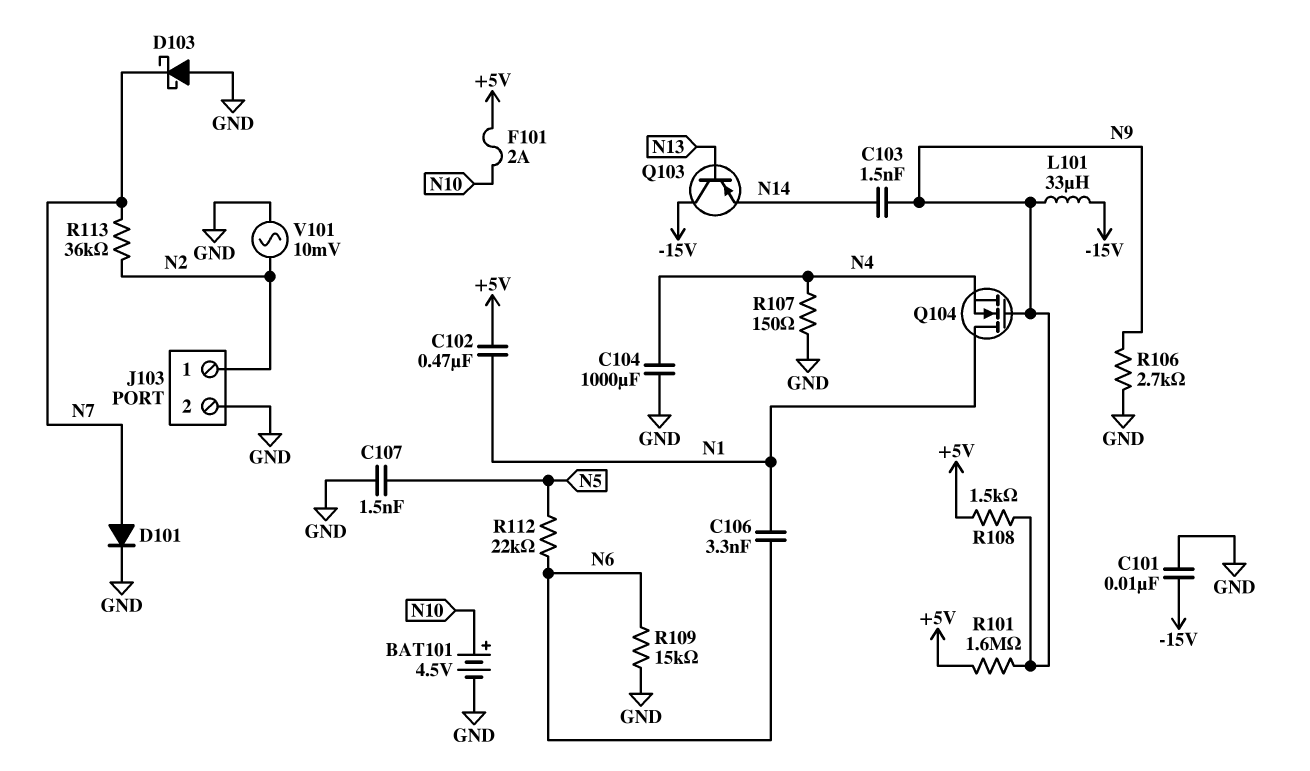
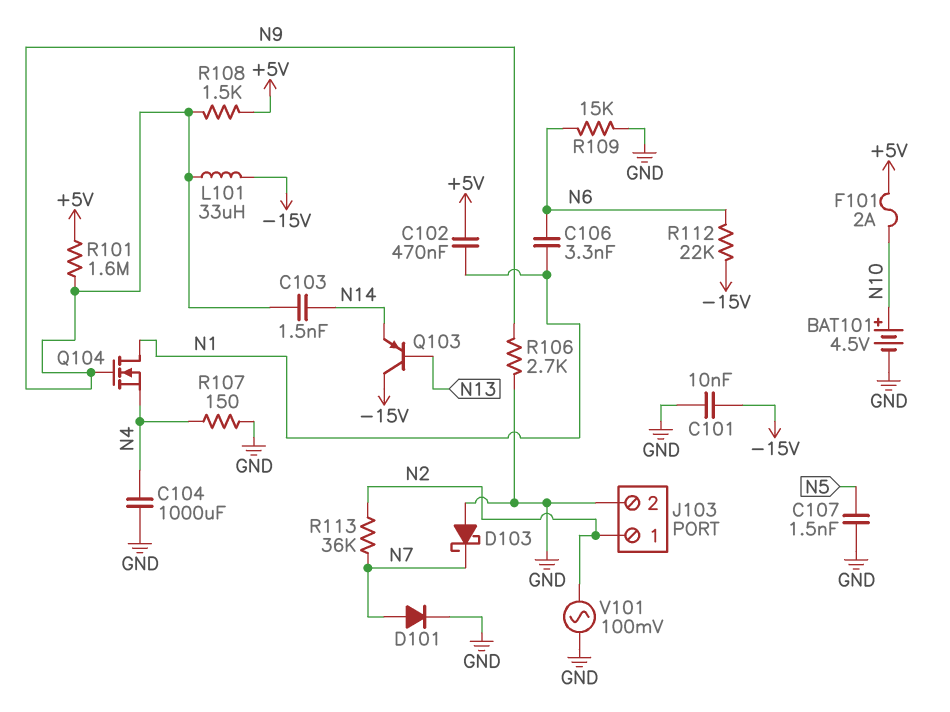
R112: 22k (N5, N6) -> 22k (-15V, N6)
V101: AC 10mV (GND, N2) -> AC 100mV (GND, N2)

